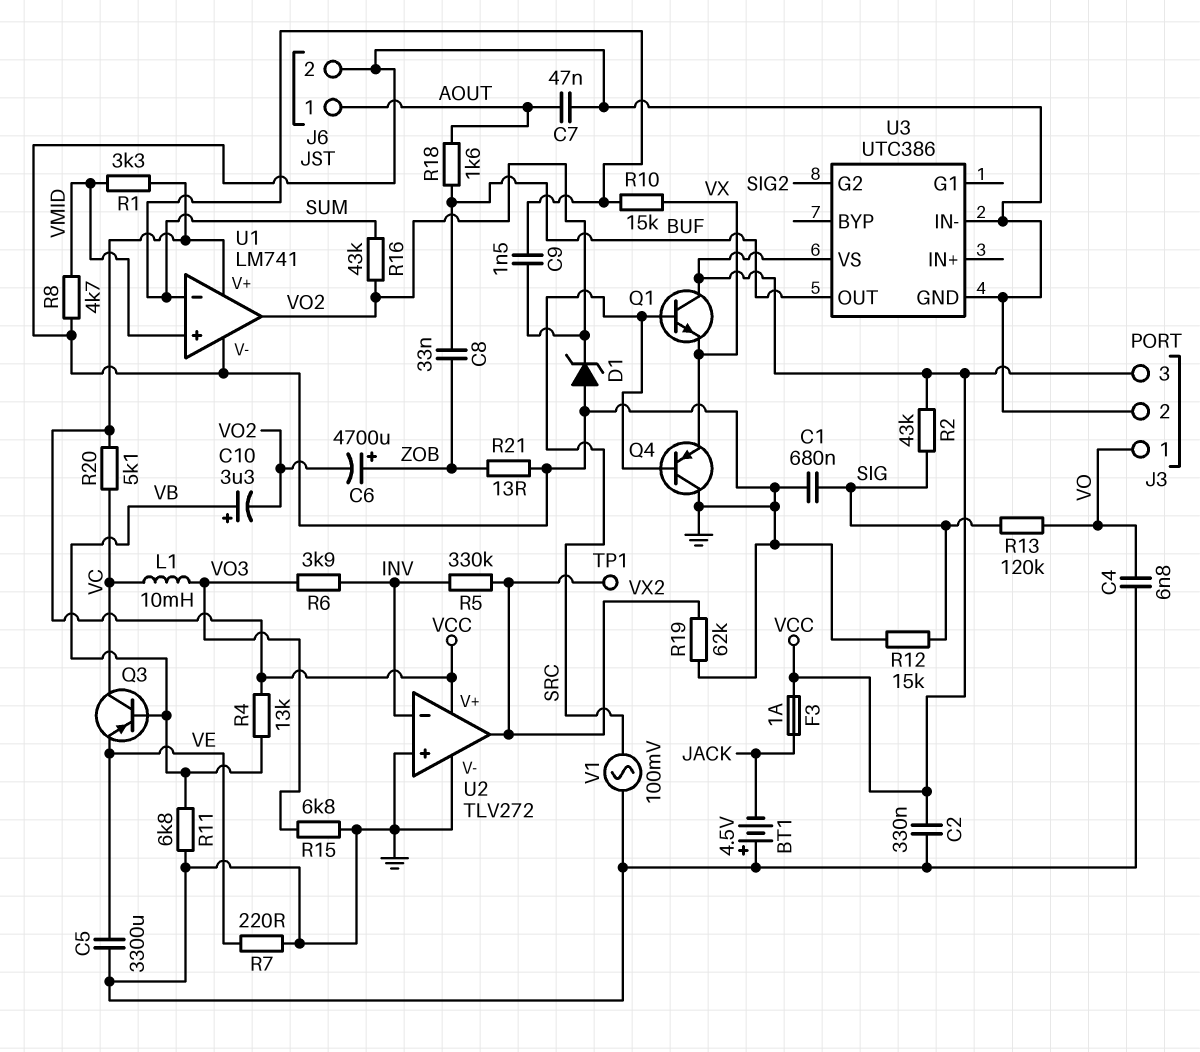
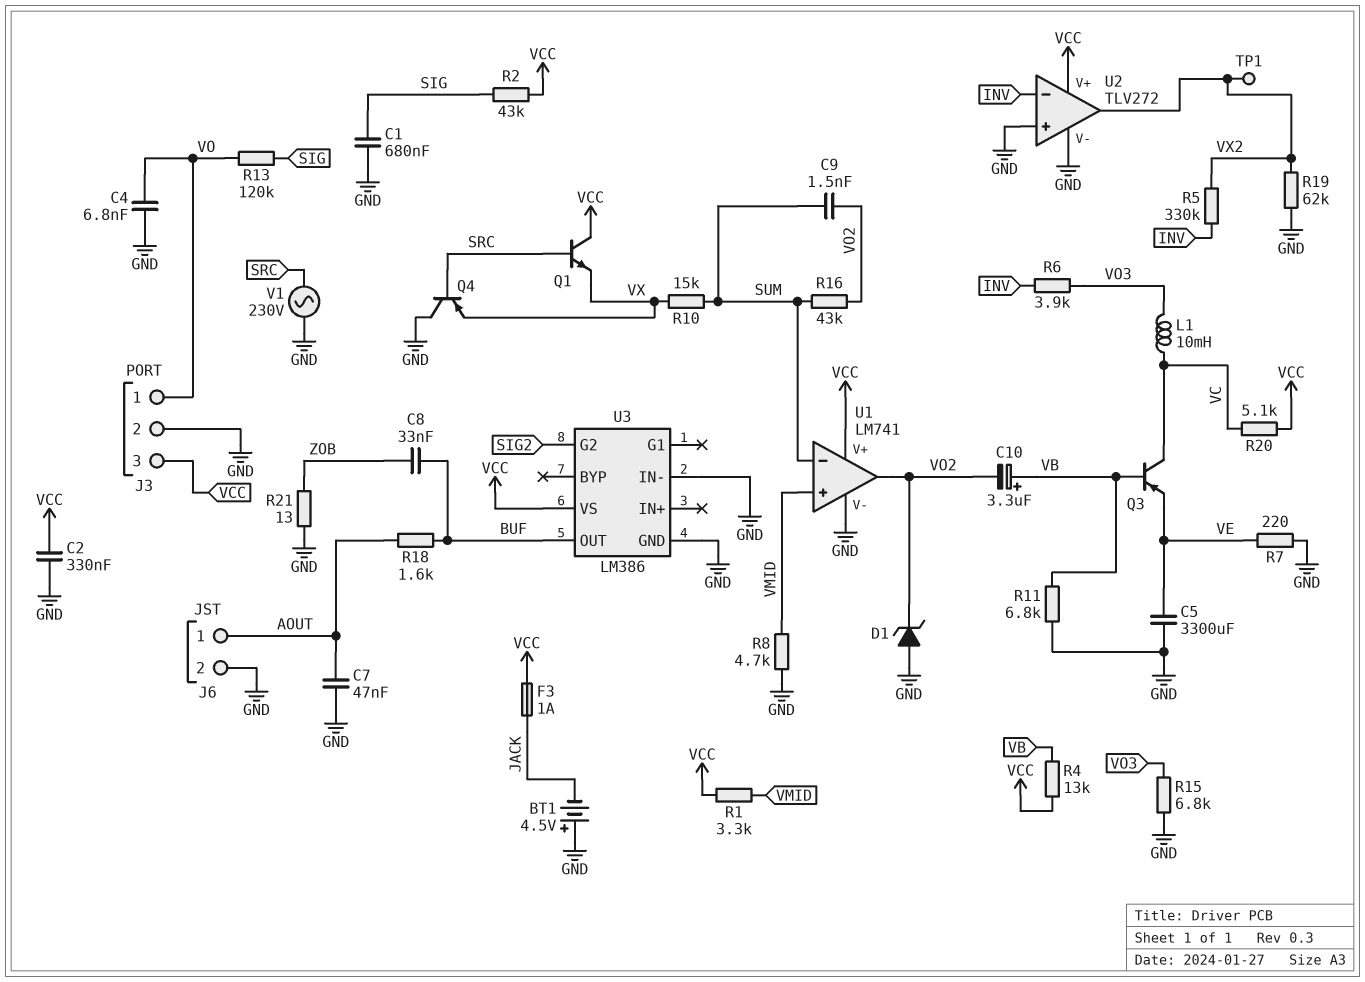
C6: 4700uF (plus ZOB, minus VO2) -> none
R12: 15k (GND, SIG) -> none
U3: UTC386 -> LM386
V1: AC 100mV (GND, SRC) -> AC 230V (GND, SRC)

